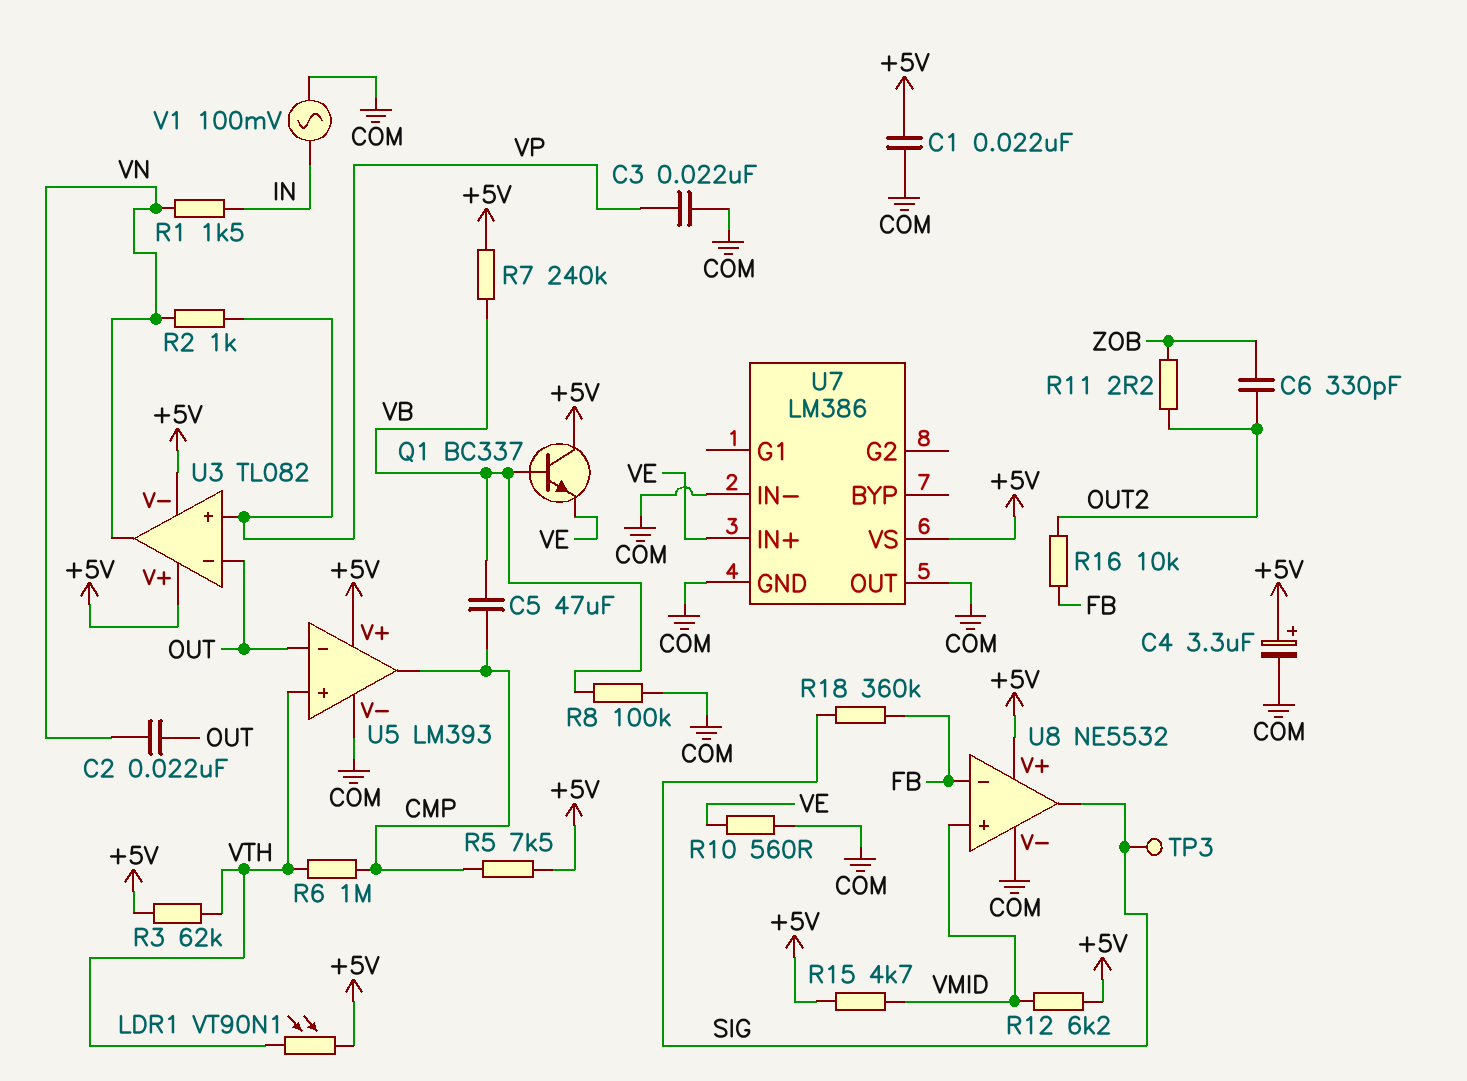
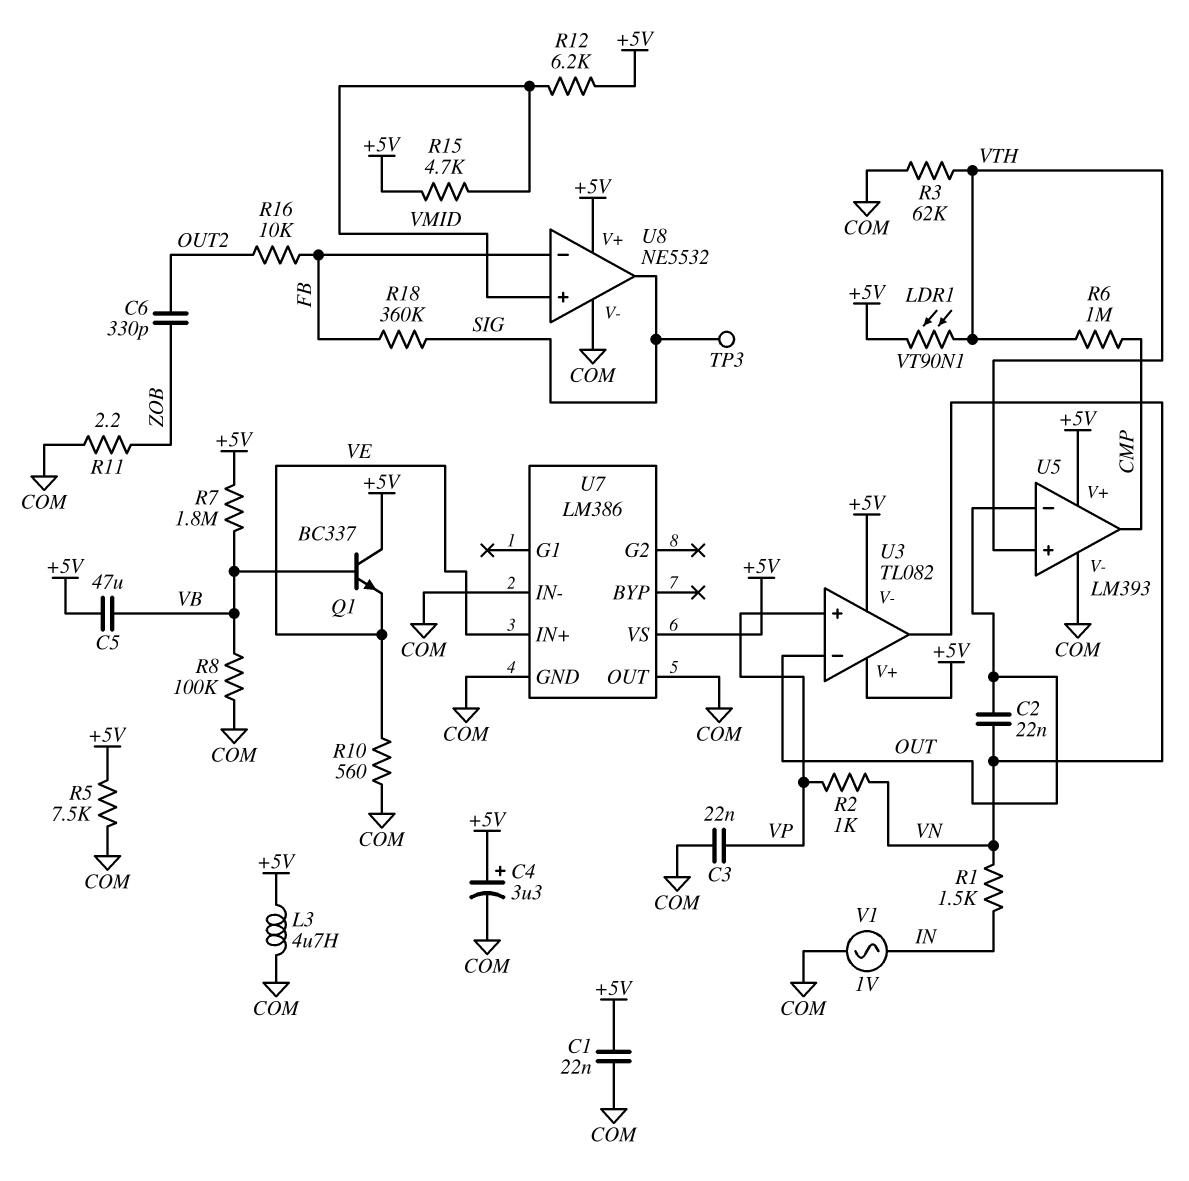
C5: 47uF (CMP, VB) -> 47uF (+5V, VB)
L3: none -> 4.7uH (+5V, COM)
R3: 62k (+5V, VTH) -> 62k (COM, VTH)
R5: 7.5k (+5V, CMP) -> 7.5k (+5V, COM)
R7: 240k (+5V, VB) -> 1.8M (+5V, VB)
R11: 2.2 (OUT2, ZOB) -> 2.2 (COM, ZOB)
V1: AC 100mV (COM, IN) -> AC 1V (COM, IN)

